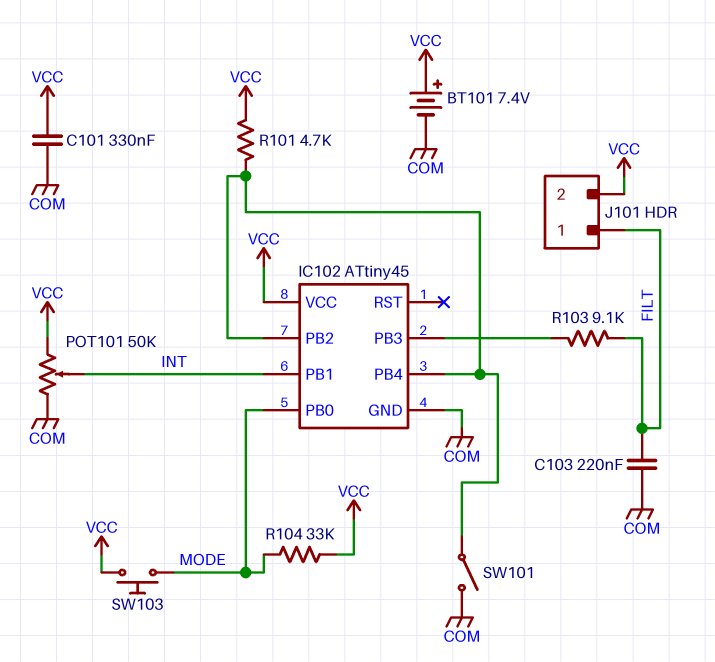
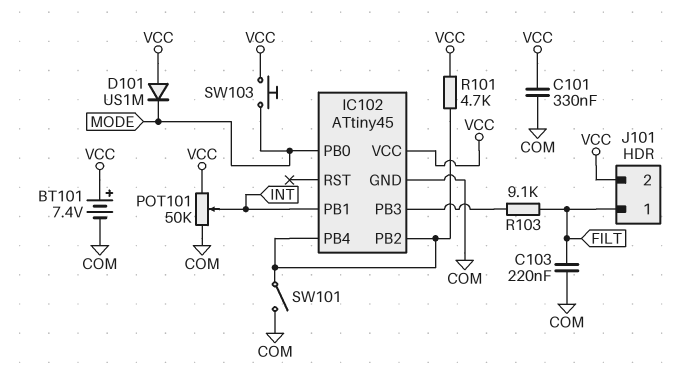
D101: none -> diode US1M (A VCC, K MODE)
R104: 33k (MODE, VCC) -> none

